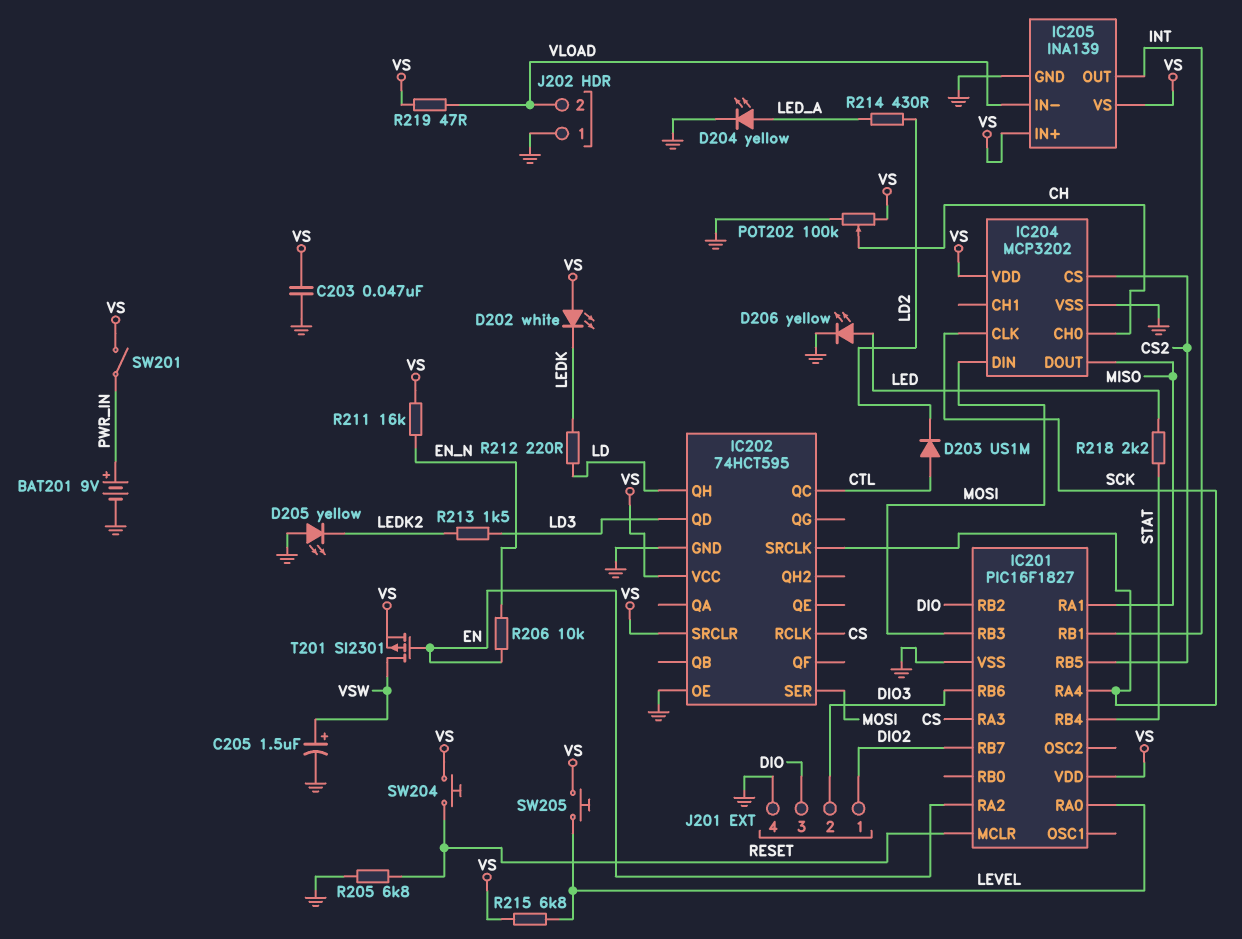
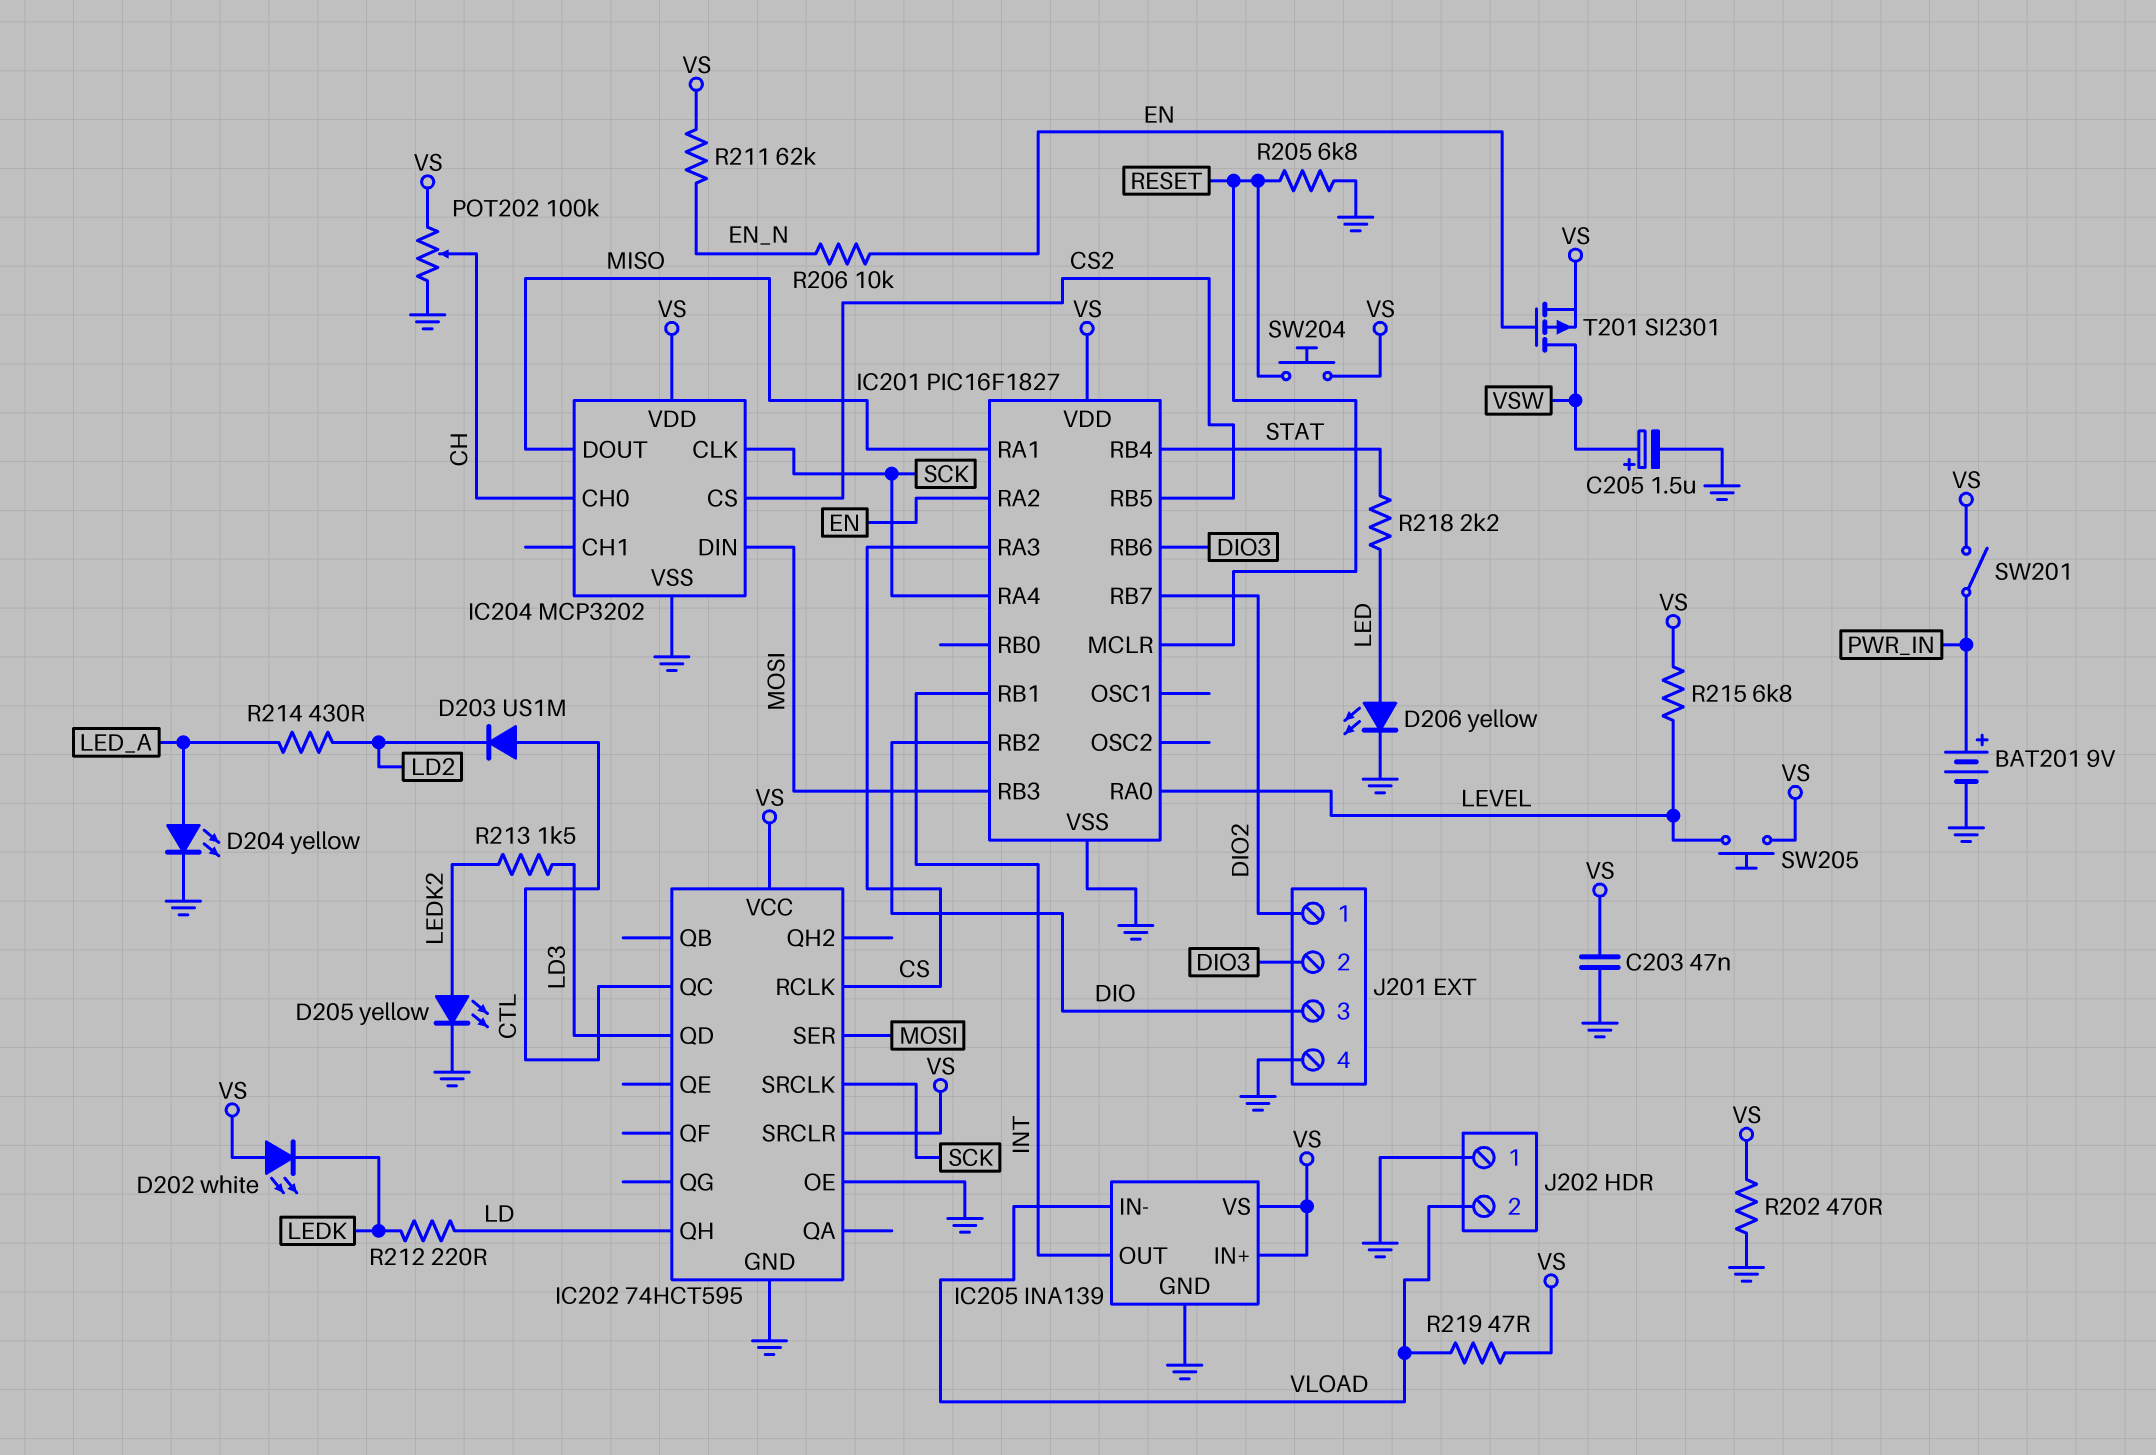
D205: LED yellow (A GND, K LEDK2) -> LED yellow (A LEDK2, K GND)
R202: none -> 470 (GND, VS)
R211: 16k (EN_N, VS) -> 62k (EN_N, VS)

